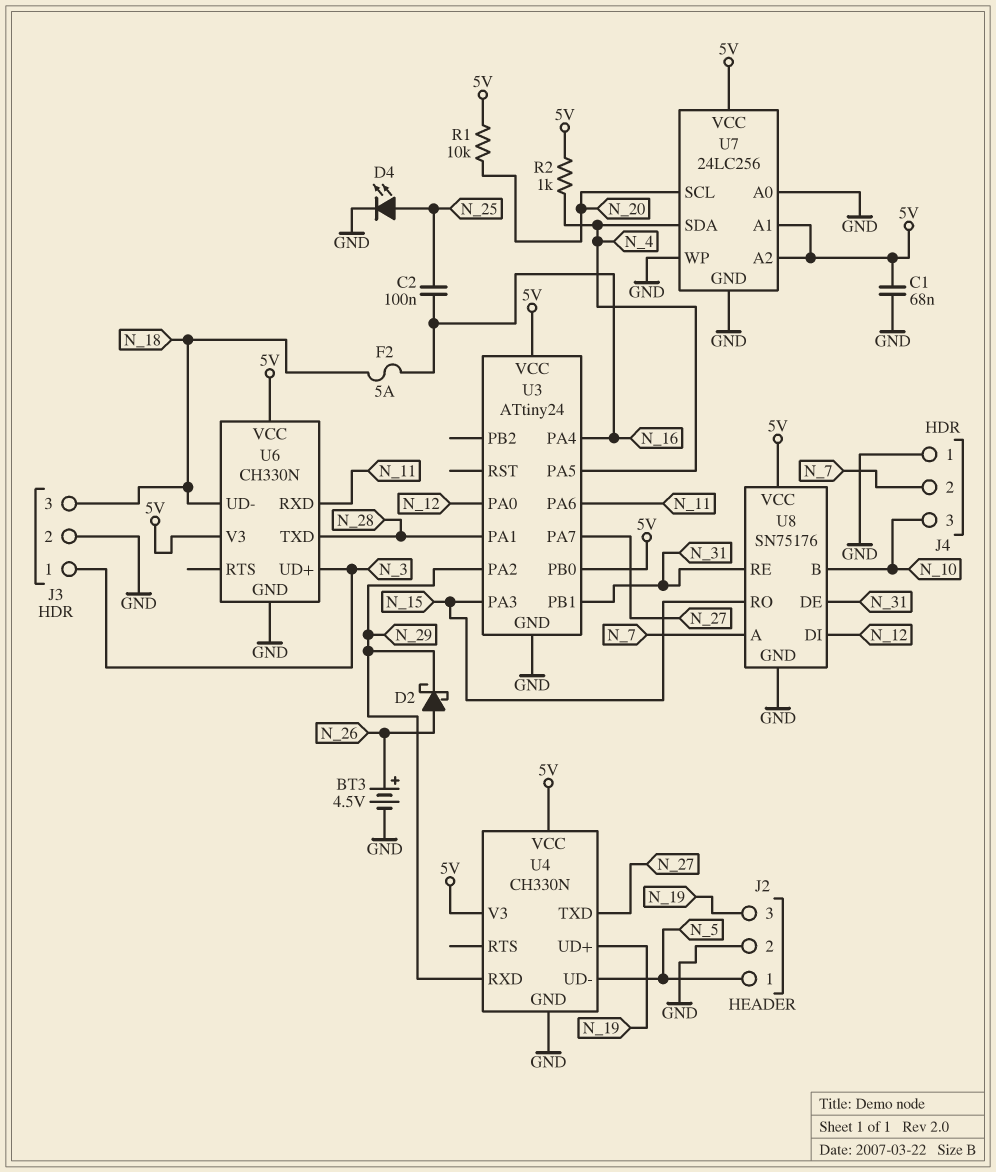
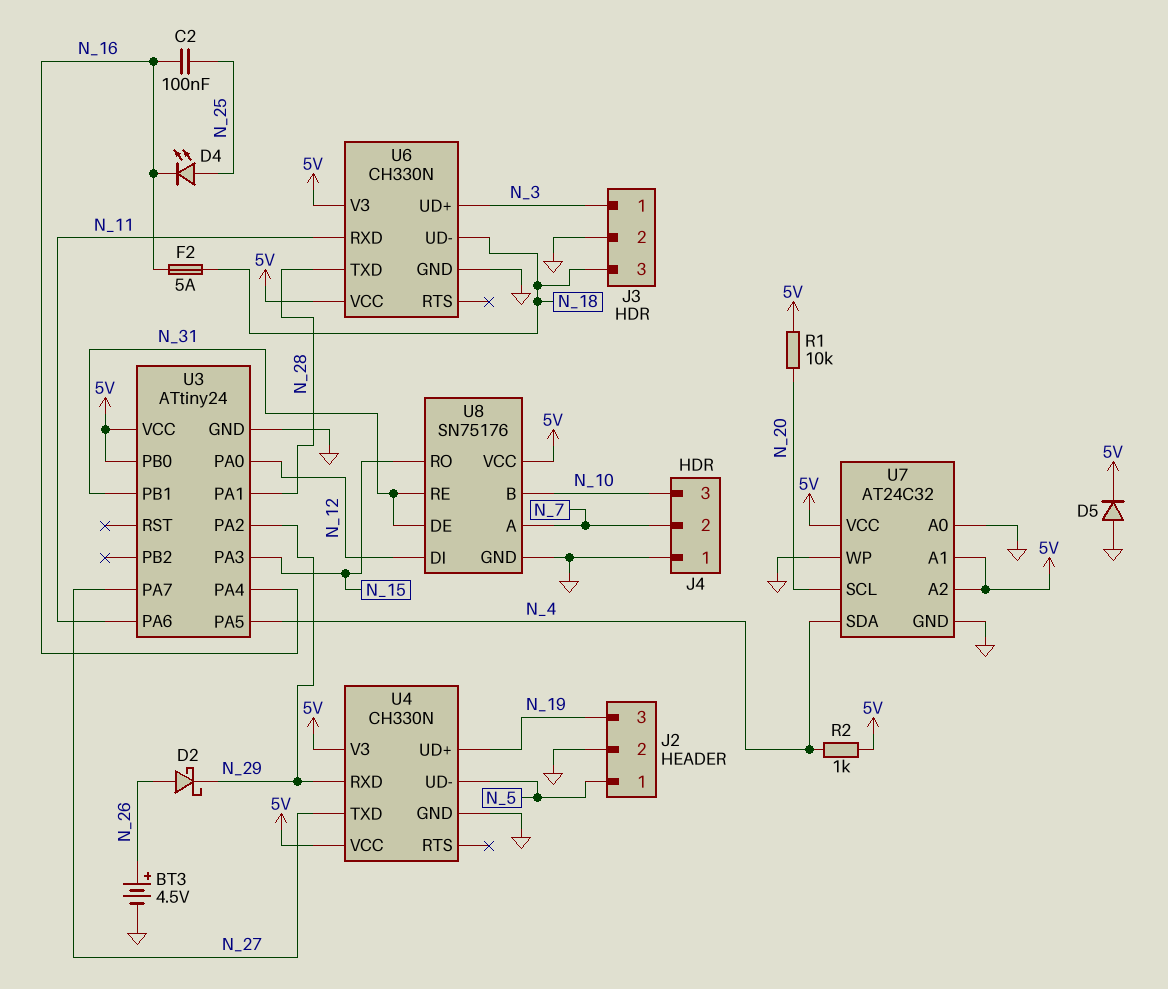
C1: 68nF (5V, GND) -> none
D4: LED (A N_25, K GND) -> LED (A N_25, K N_16)
D5: none -> diode (A GND, K 5V)
U7: 24LC256 -> AT24C32

